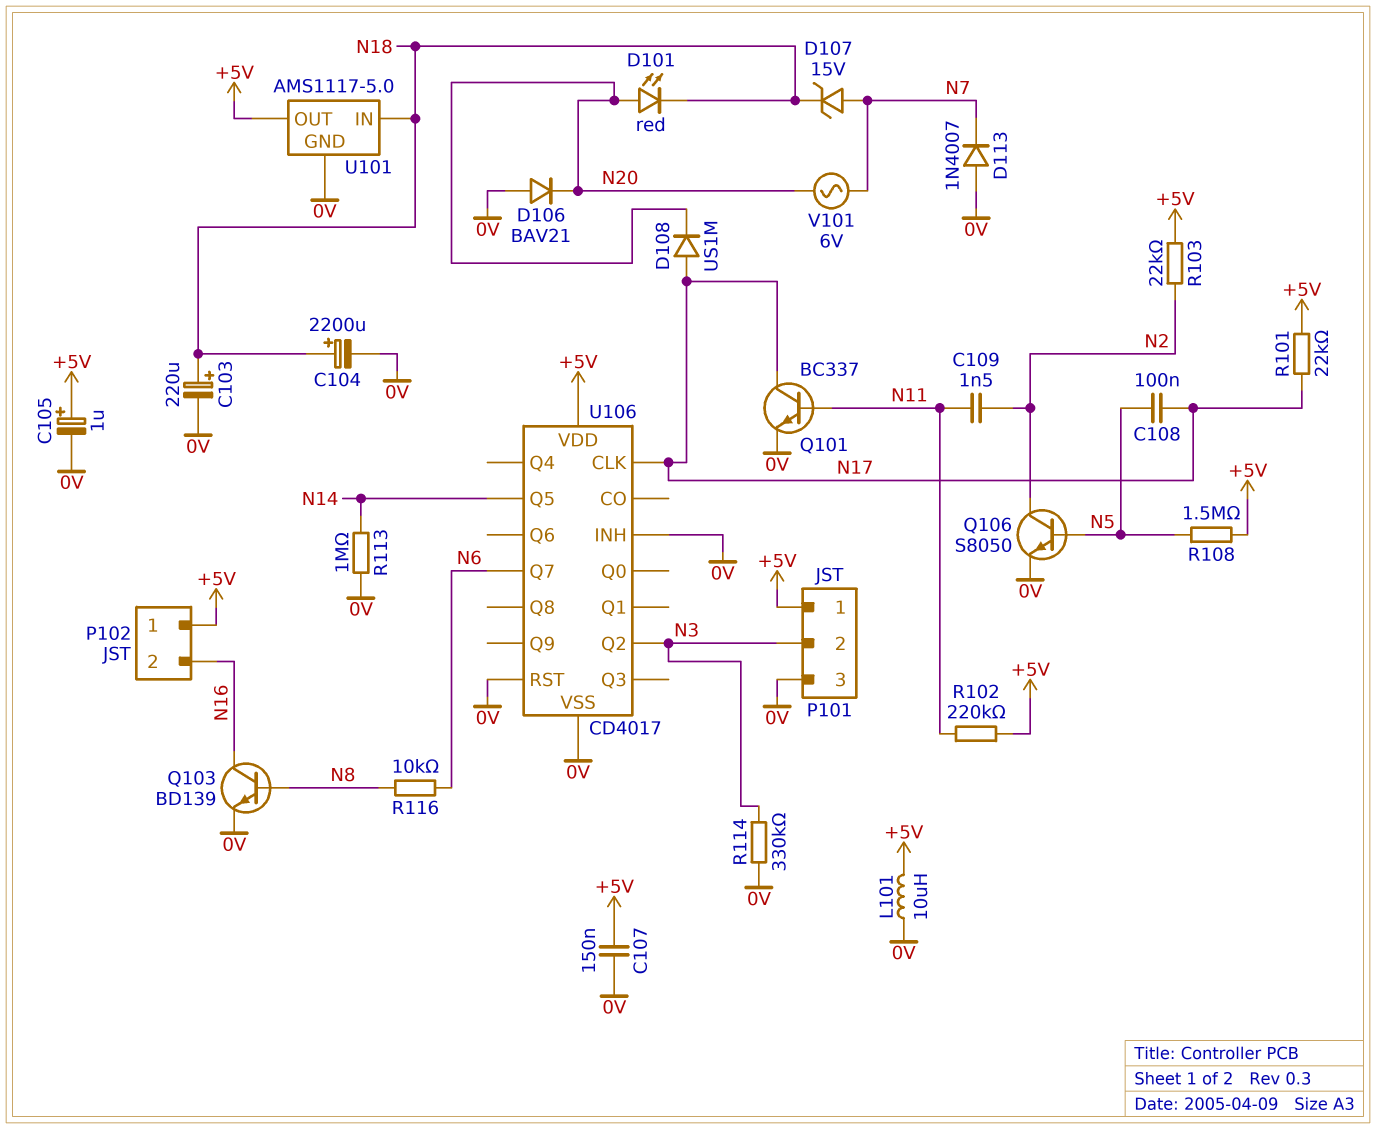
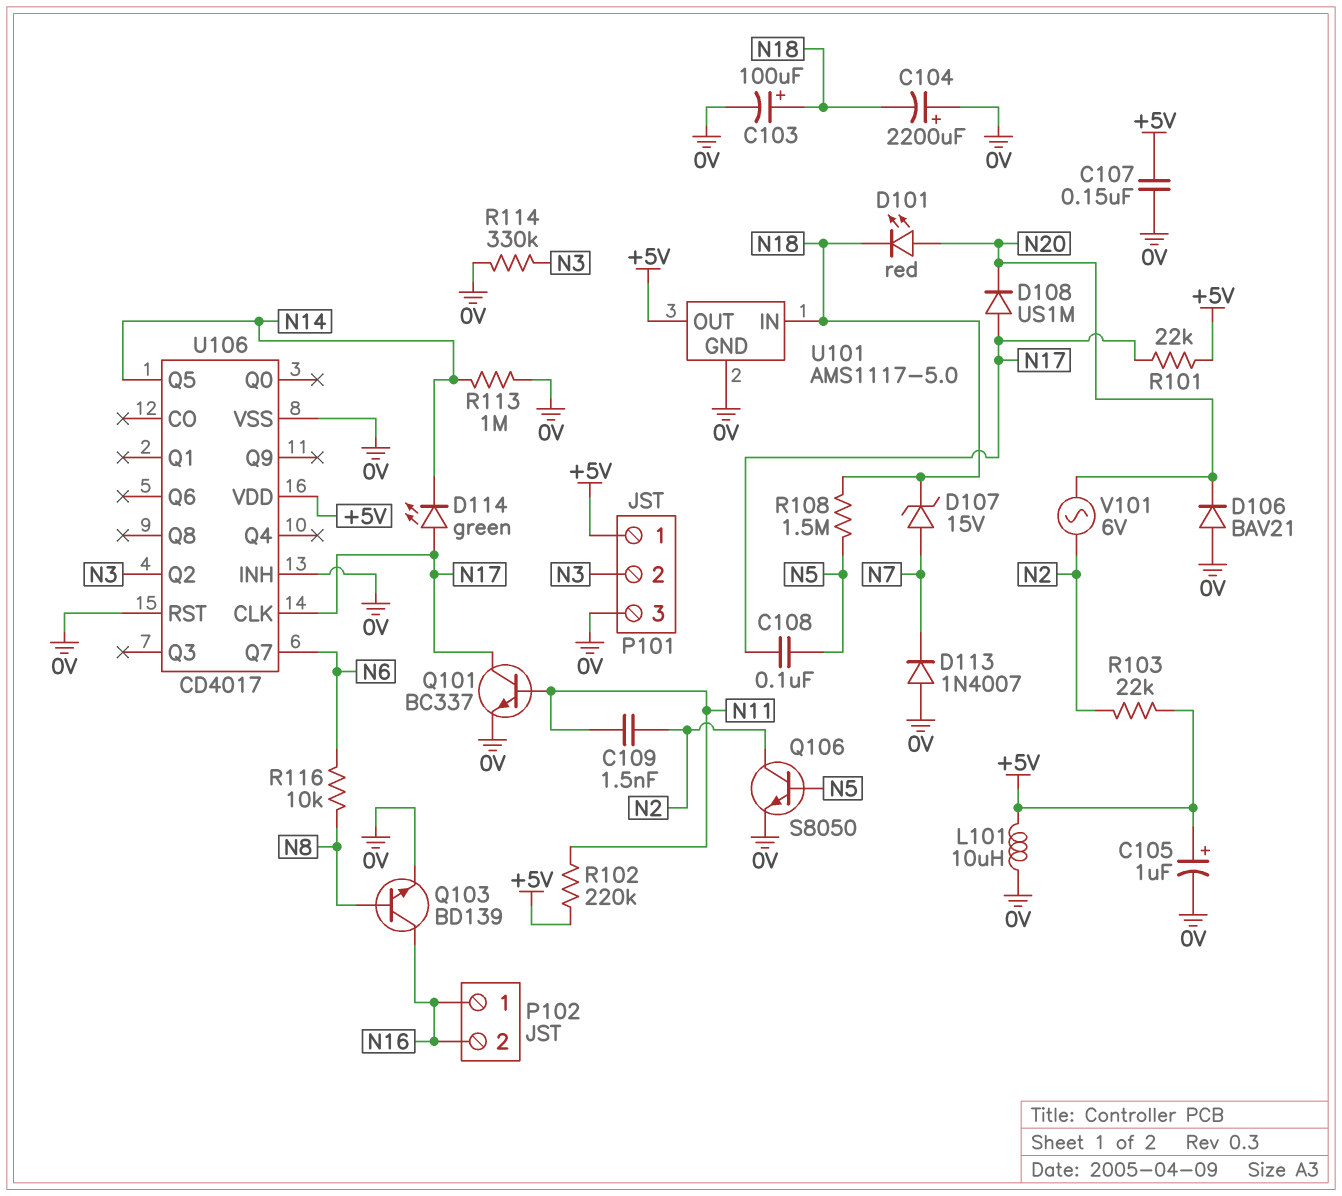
C103: 220uF (plus N18, minus 0V) -> 100uF (plus N18, minus 0V)
C104: 2200uF (plus N18, minus 0V) -> 2200uF (plus 0V, minus N18)
D114: none -> LED green (A N17, K N14)
P102 pin 1: +5V -> N16
R108: 1.5M (+5V, N5) -> 1.5M (N5, N18)
V101: AC 6V (N7, N20) -> AC 6V (N2, N20)

